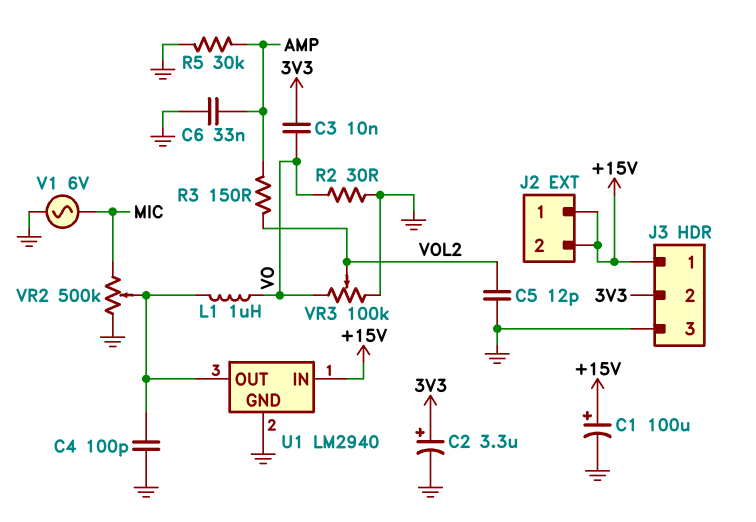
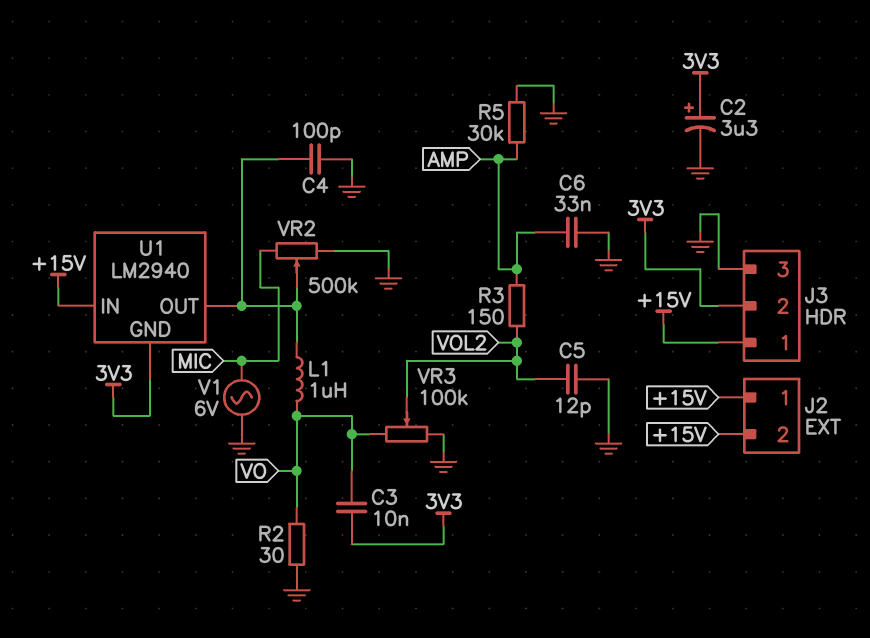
C1: 100uF (plus +15V, minus GND) -> none
U1 pin GND: GND -> 3V3

